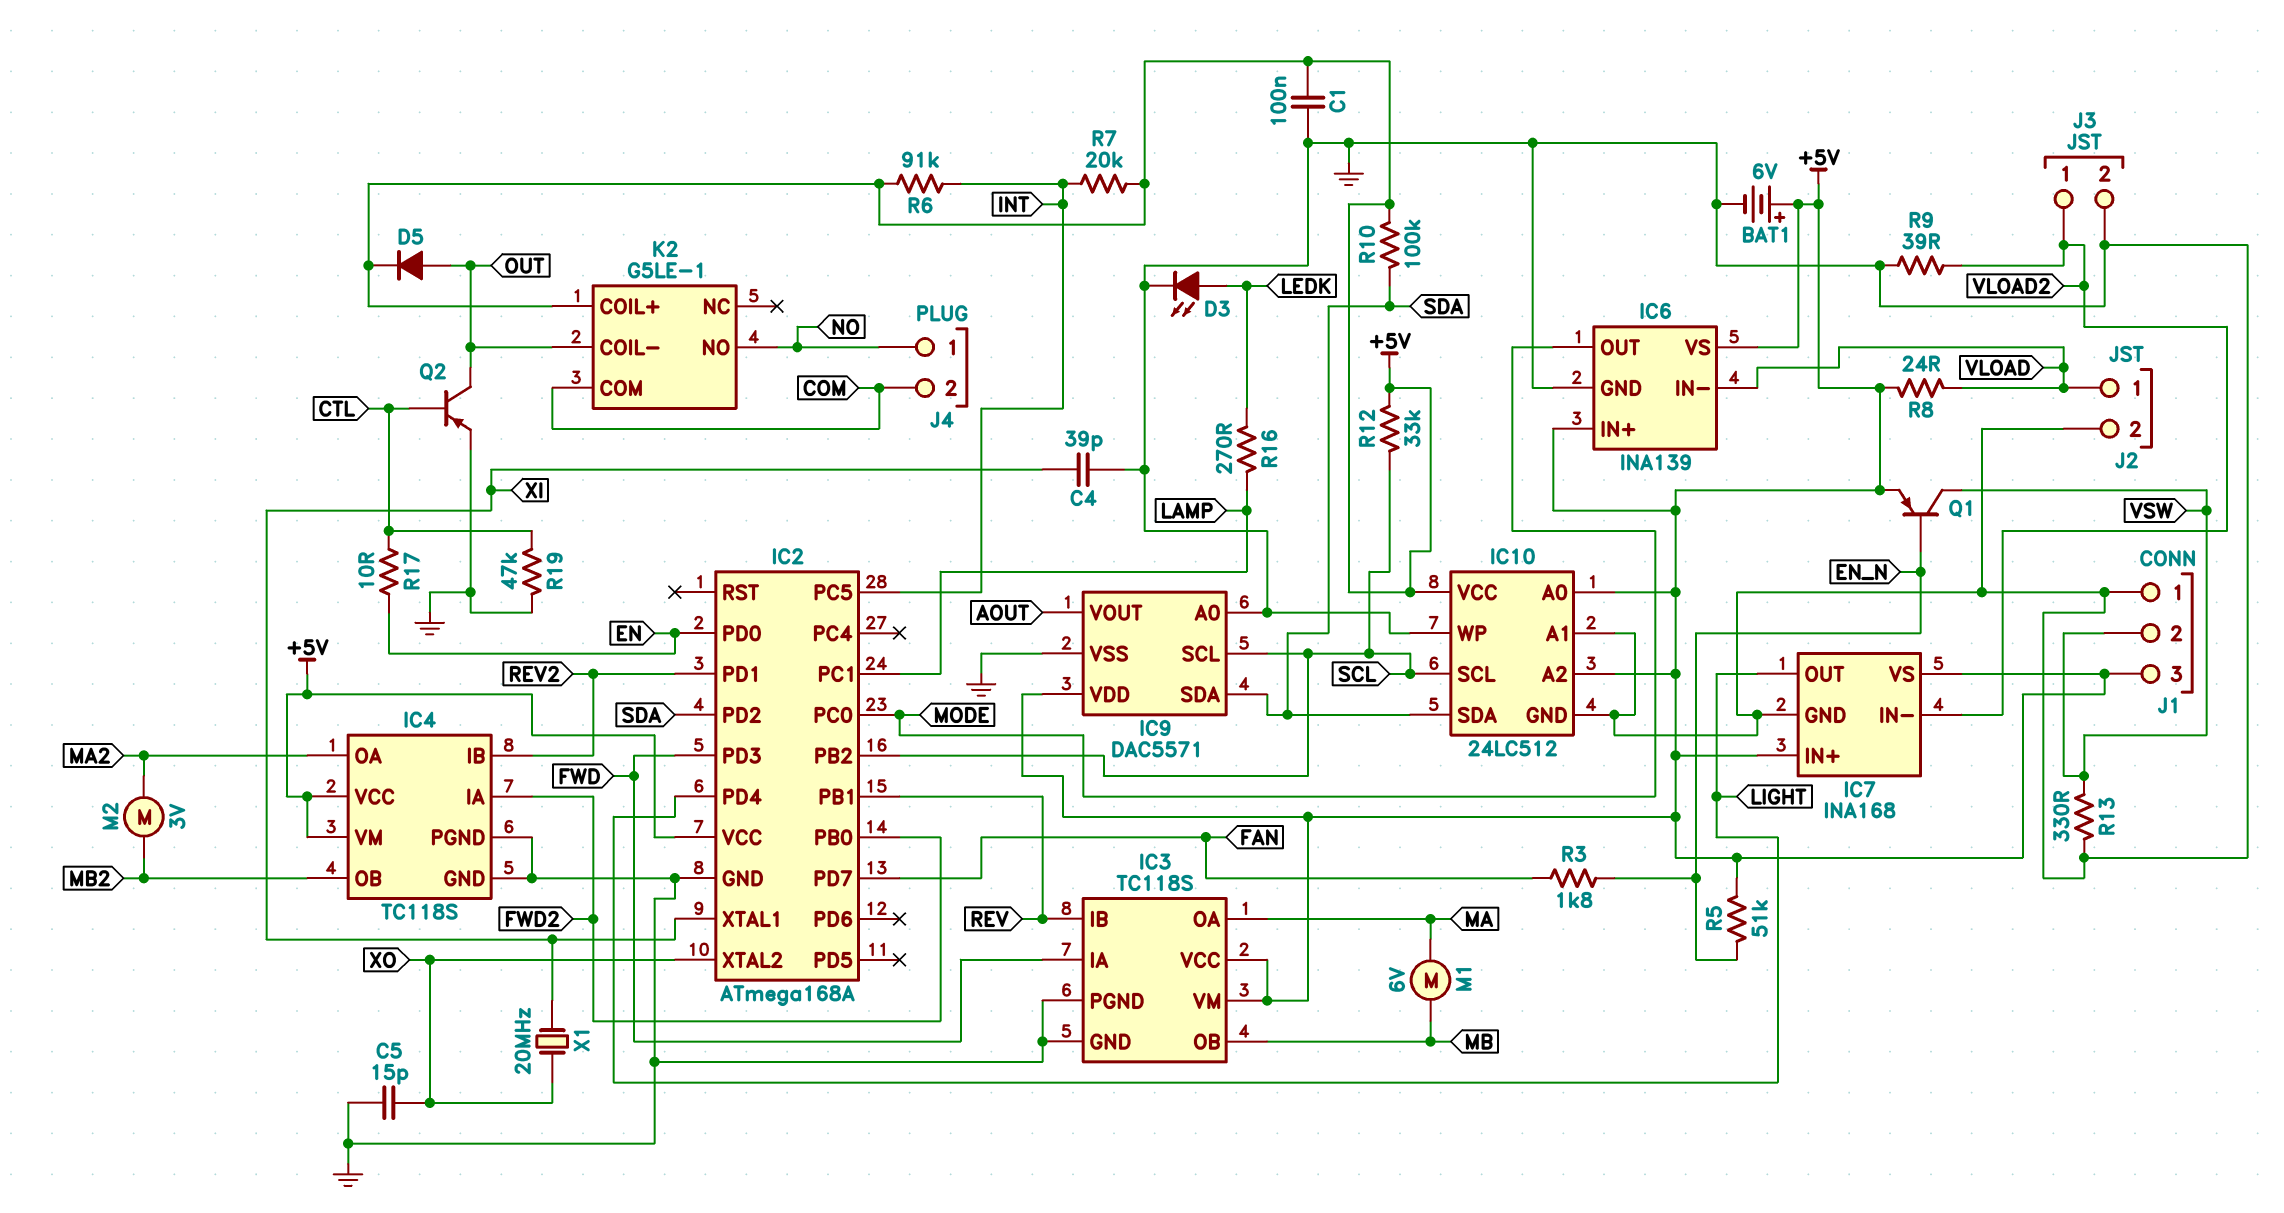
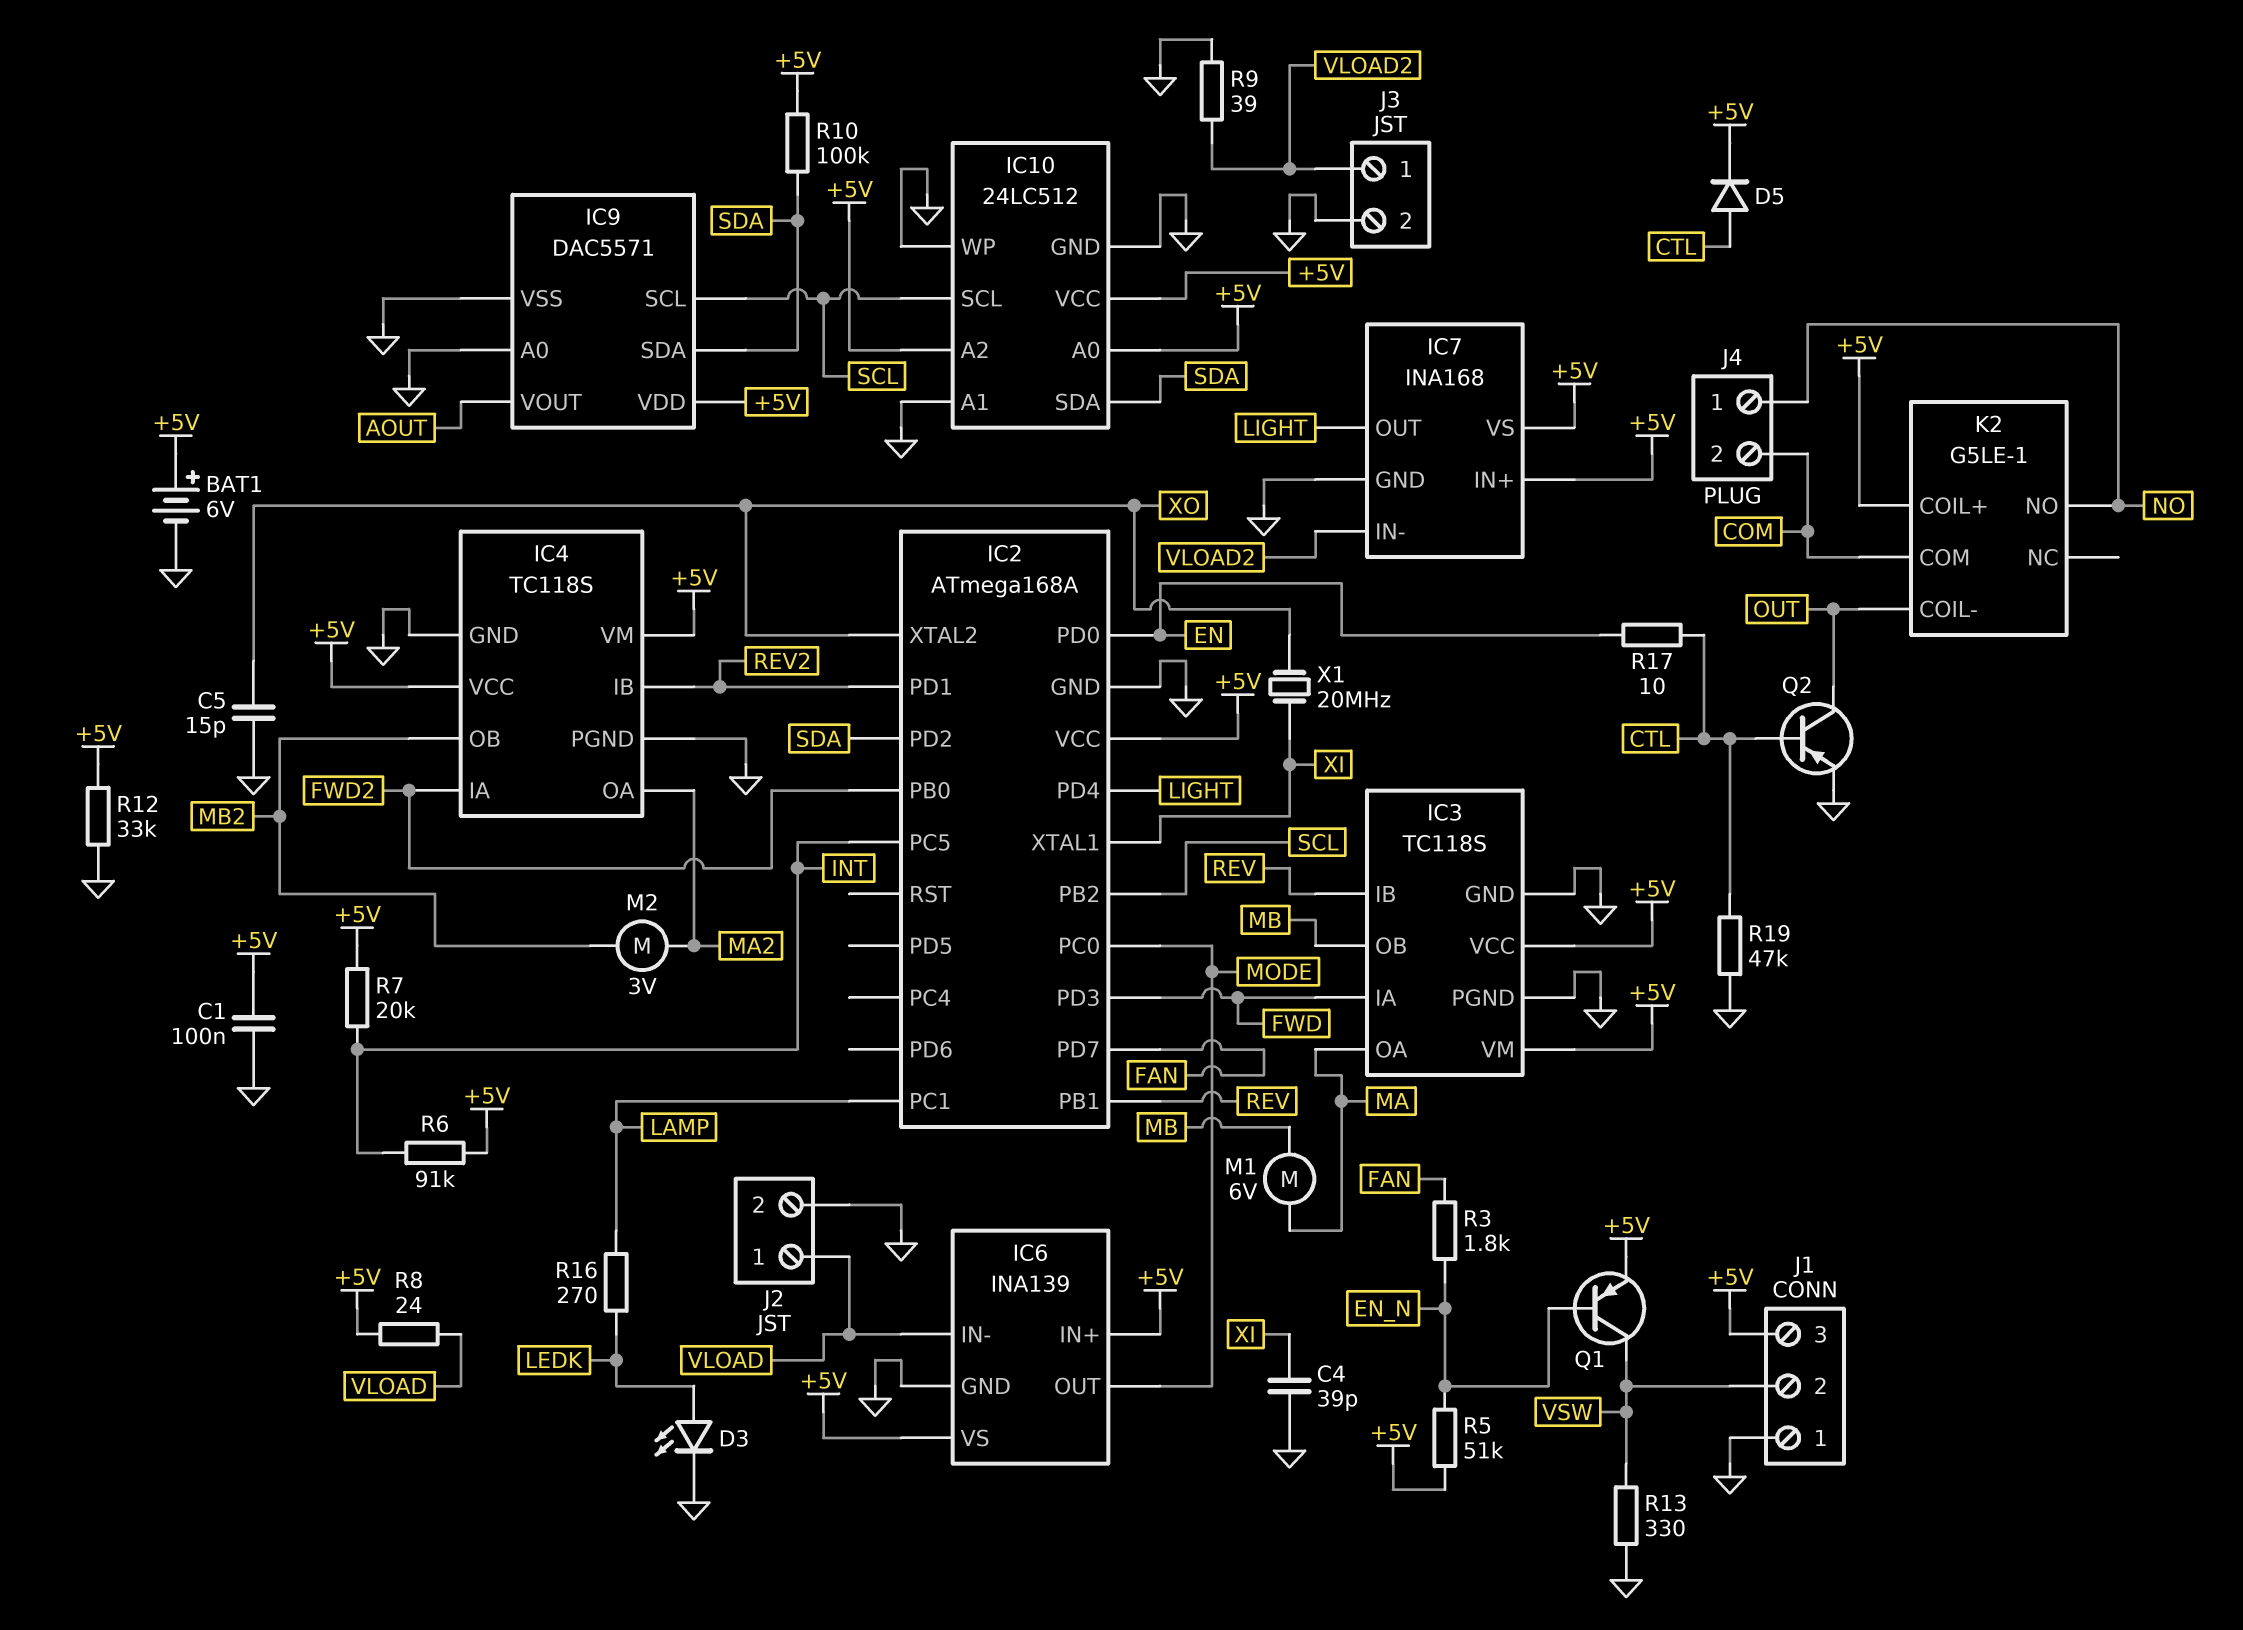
D5: diode (A OUT, K +5V) -> diode (A CTL, K +5V)
R12: 33k (+5V, SCL) -> 33k (+5V, GND)

